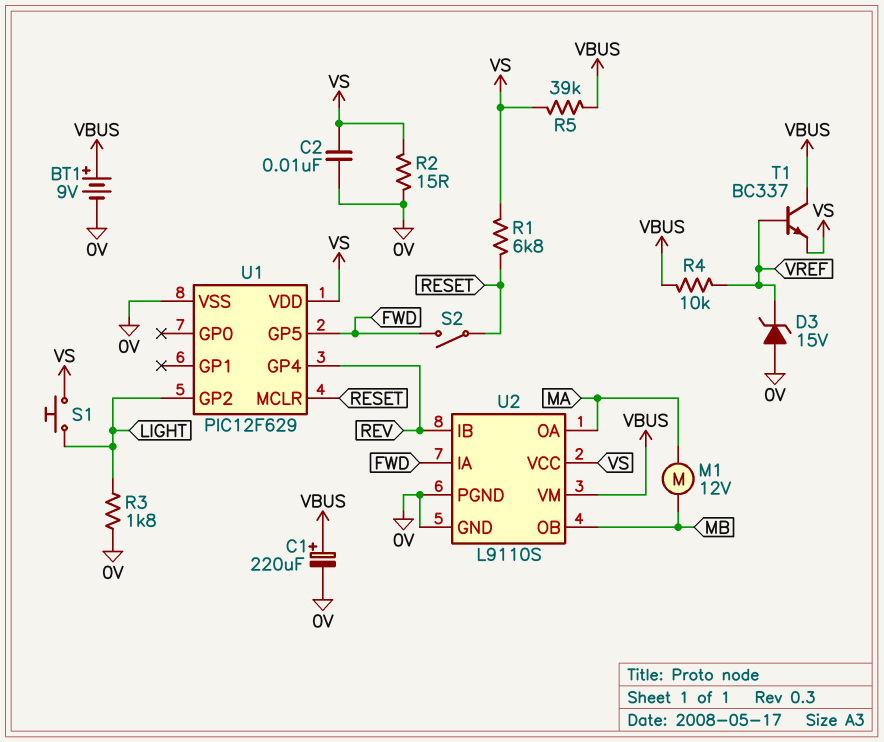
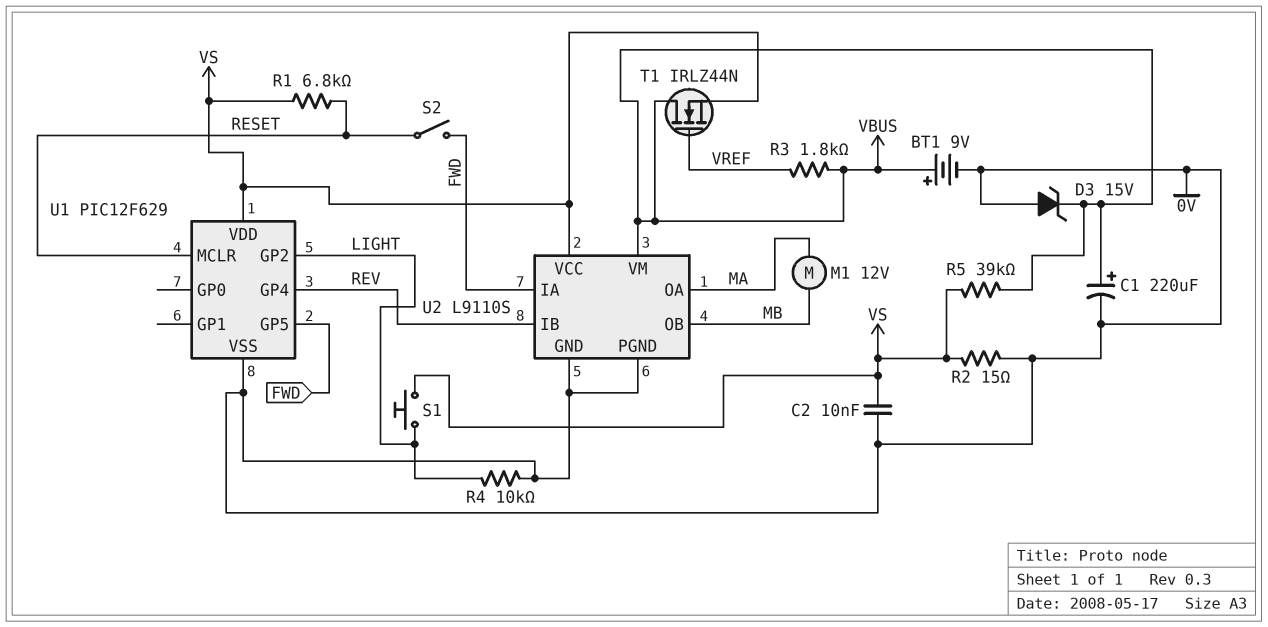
D3: zener 15V (A 0V, K VREF) -> zener 15V (A 0V, K VBUS)
R3: 1.8k (0V, LIGHT) -> 1.8k (VBUS, VREF)
R4: 10k (VBUS, VREF) -> 10k (0V, LIGHT)
T1: NPN BC337 (B VREF, C VBUS, E VS) -> NMOS IRLZ44N (G VREF, D VBUS, S VS)

